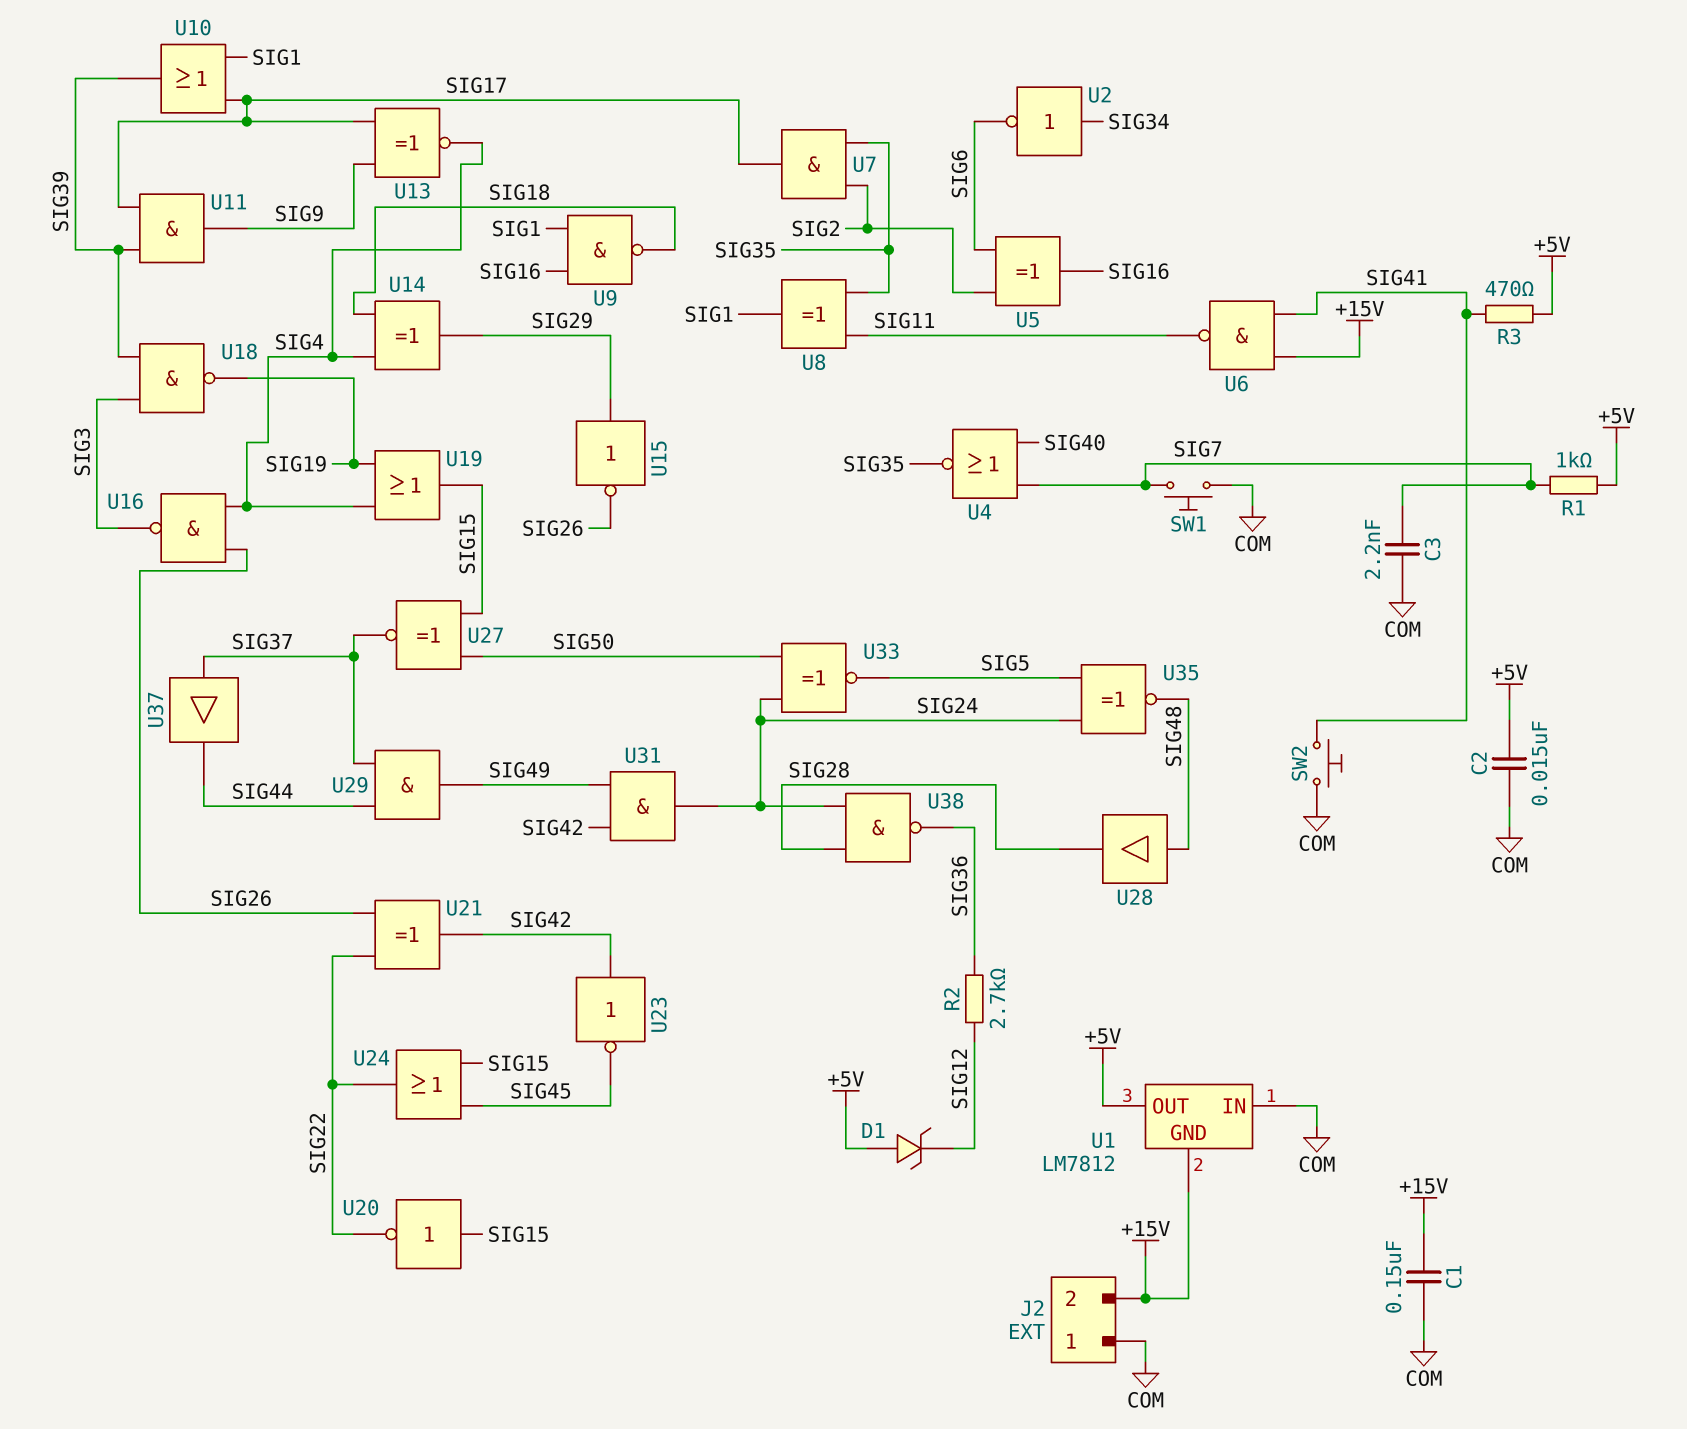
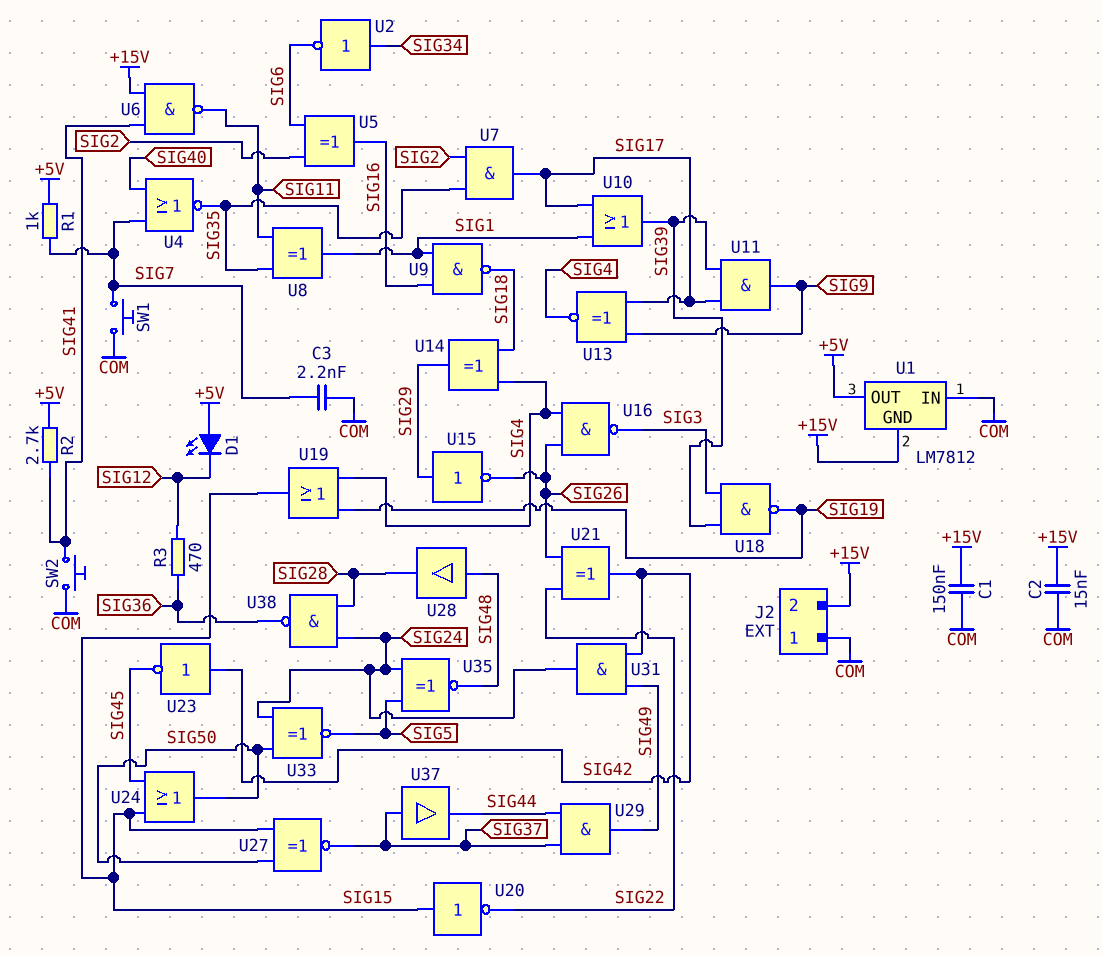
C2: 15nF (+5V, COM) -> 15nF (+15V, COM)
D1: zener (A +5V, K SIG12) -> LED (A +5V, K SIG12)
R2: 2.7k (SIG12, SIG36) -> 2.7k (+5V, SIG41)
R3: 470 (+5V, SIG41) -> 470 (SIG12, SIG36)
U24: OR (in SIG15, in SIG45, out SIG22) -> OR (in SIG15, in SIG45, out SIG50)

